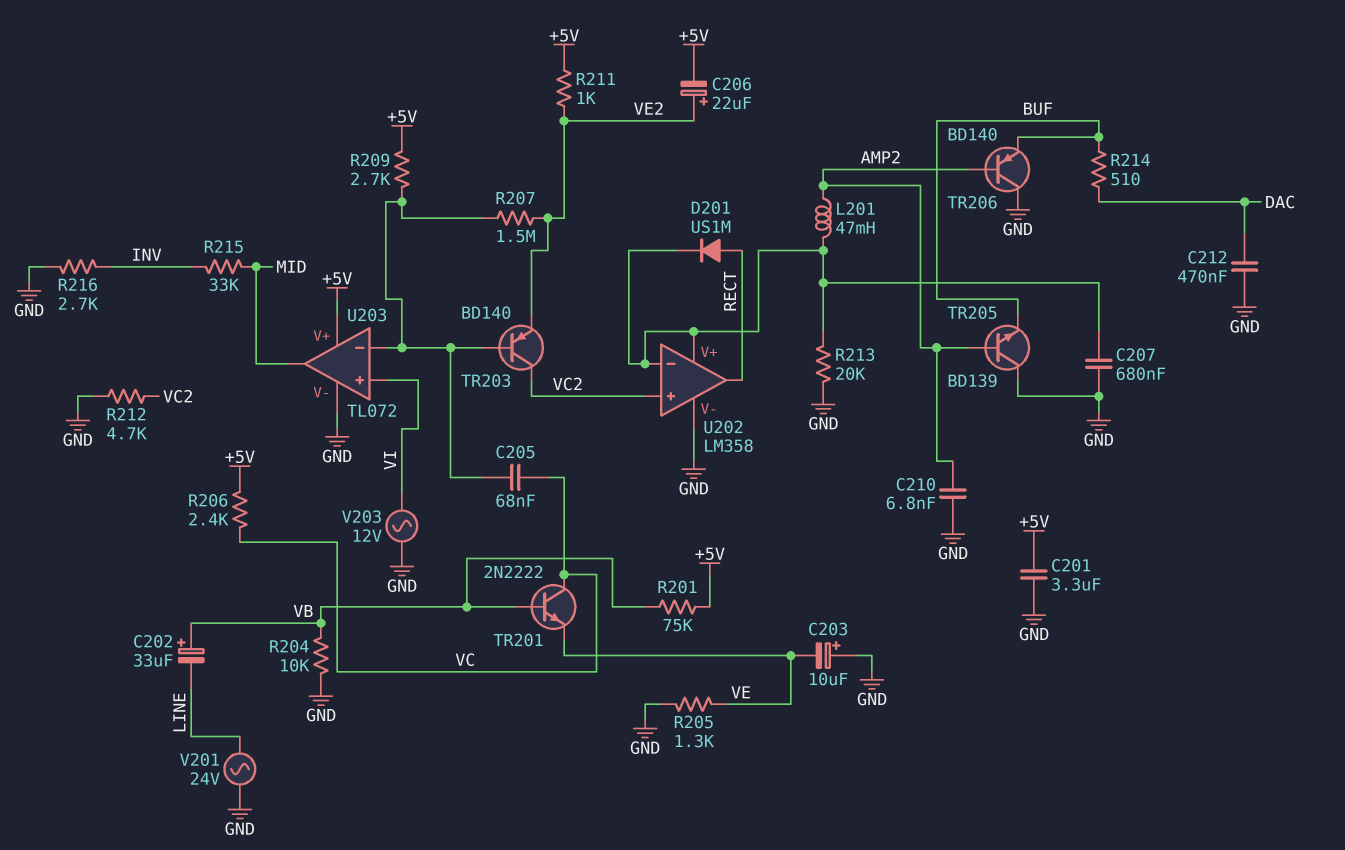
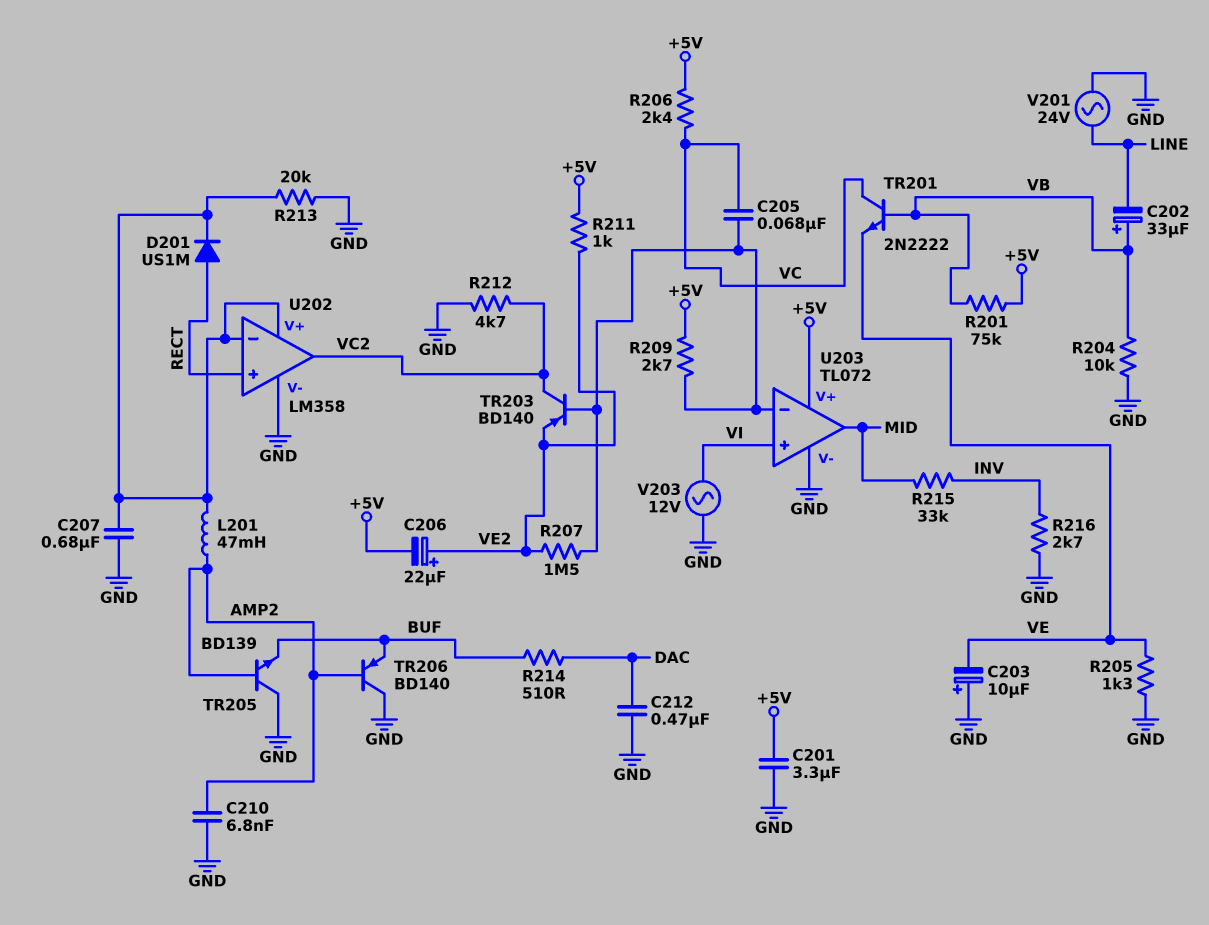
U202 pin in+: VC2 -> RECT
U202 pin out: RECT -> VC2

